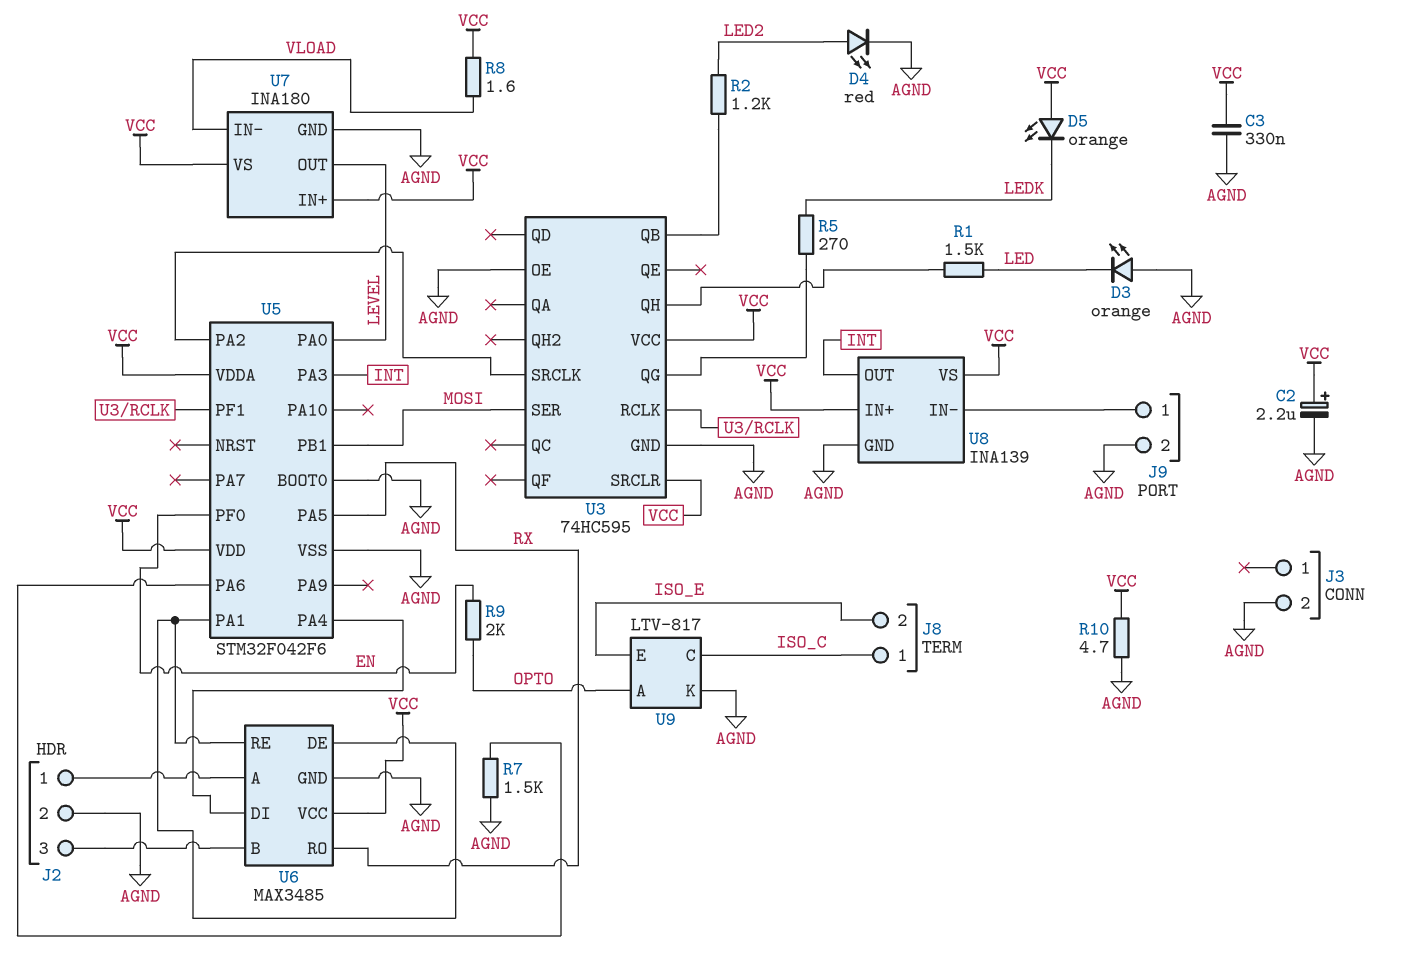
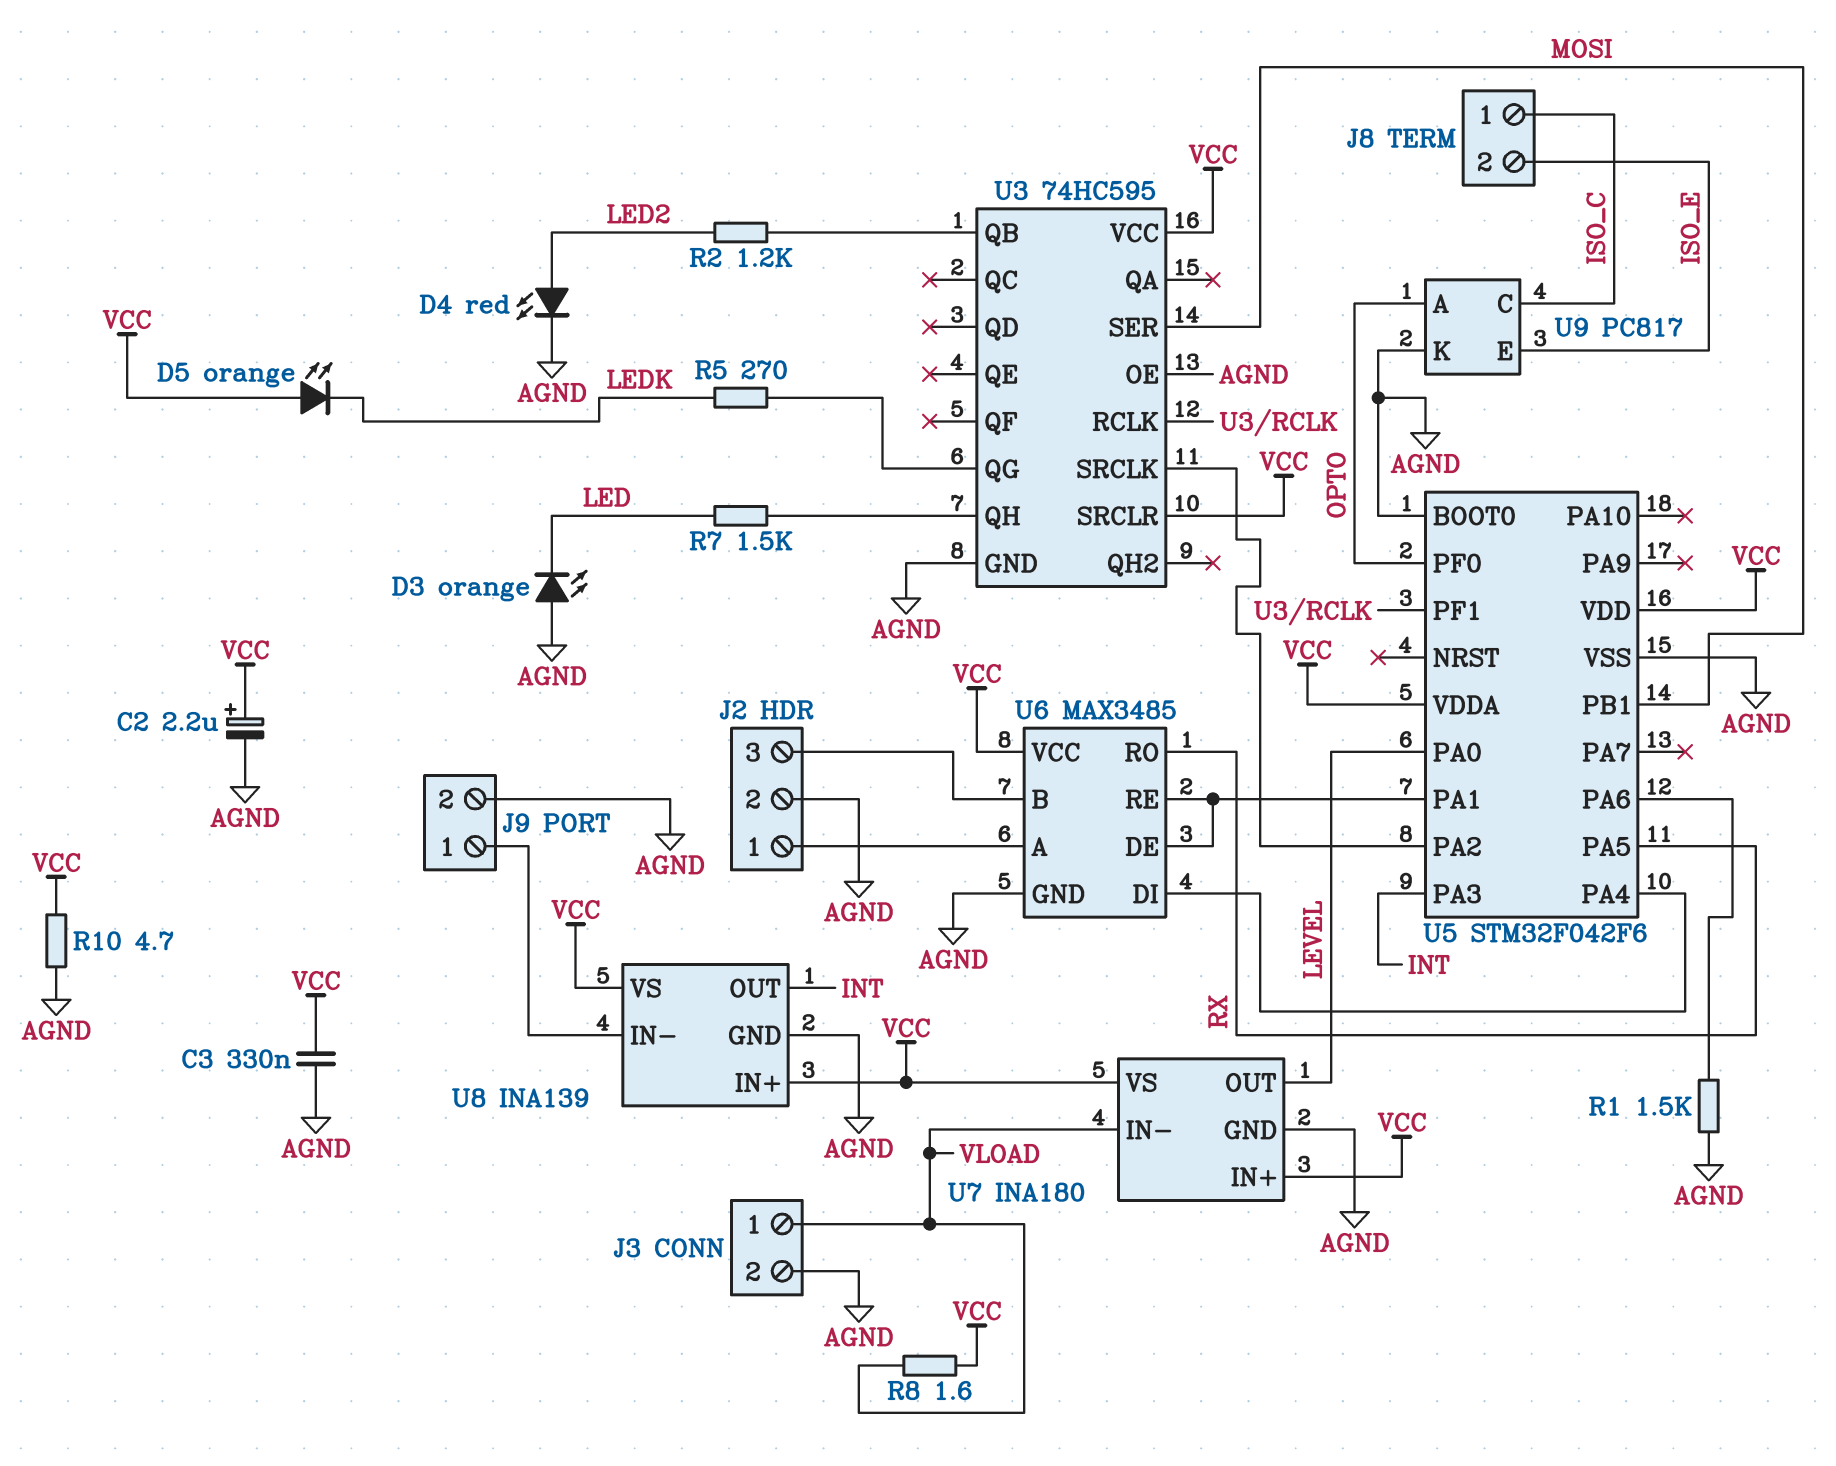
J3 pin 1: none -> VLOAD
R1: 1.5k (LED, U3/QH) -> 1.5k (AGND, U5/PA6)
R7: 1.5k (AGND, U5/PA6) -> 1.5k (LED, U3/QH)
R9: 2k (EN, OPTO) -> none
U5 pin PF0: EN -> OPTO
U9: LTV-817 -> PC817

